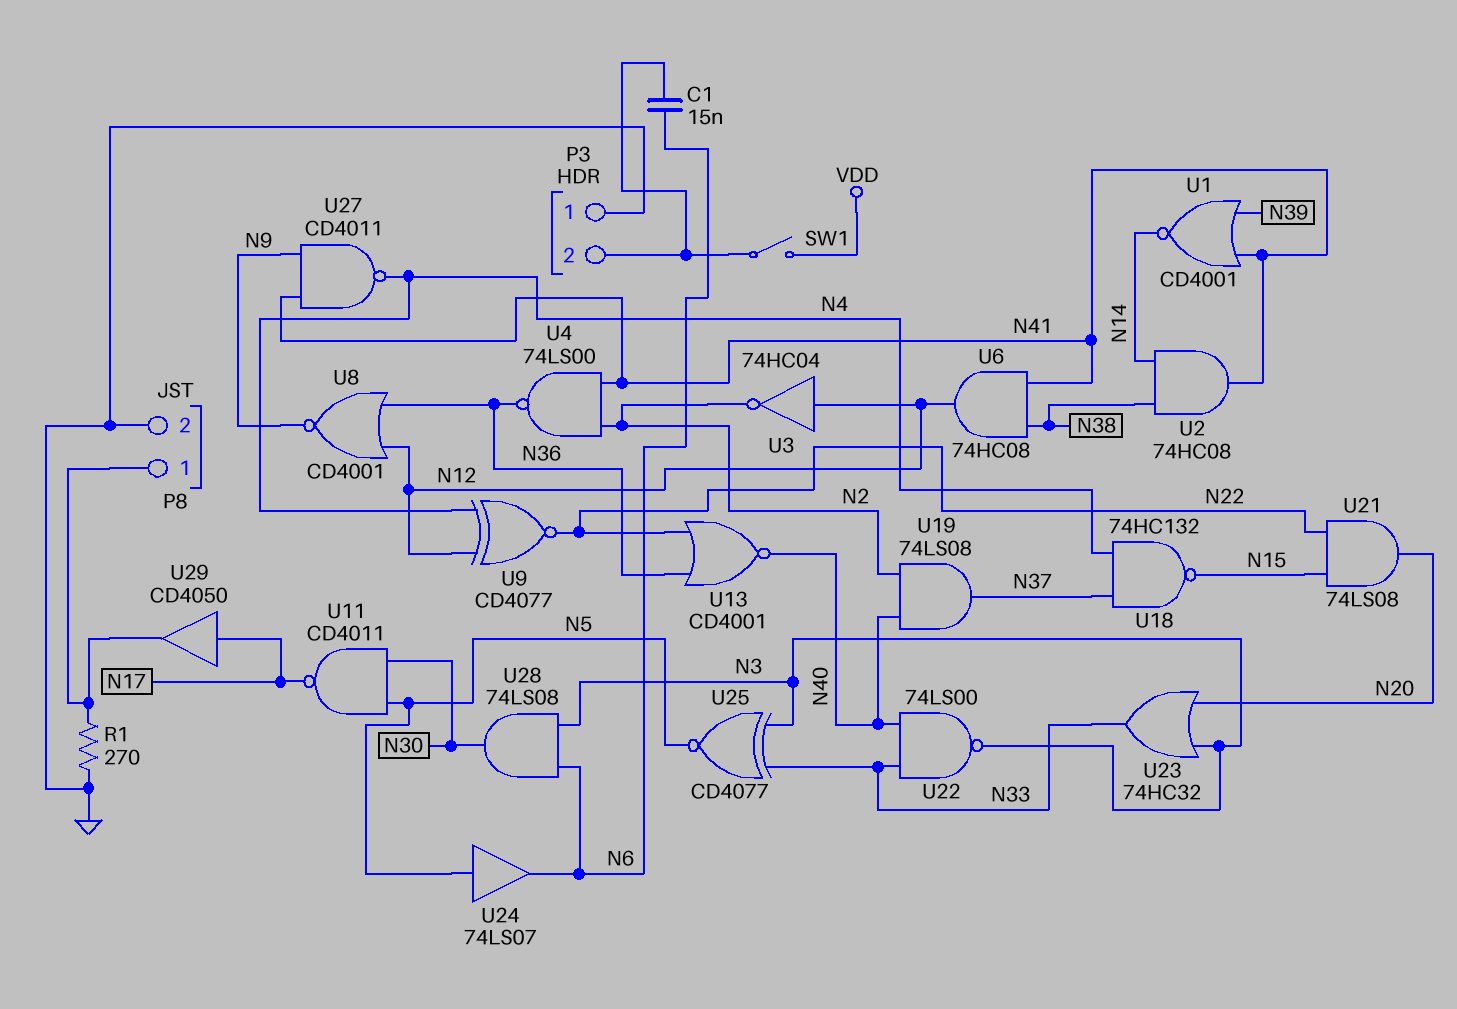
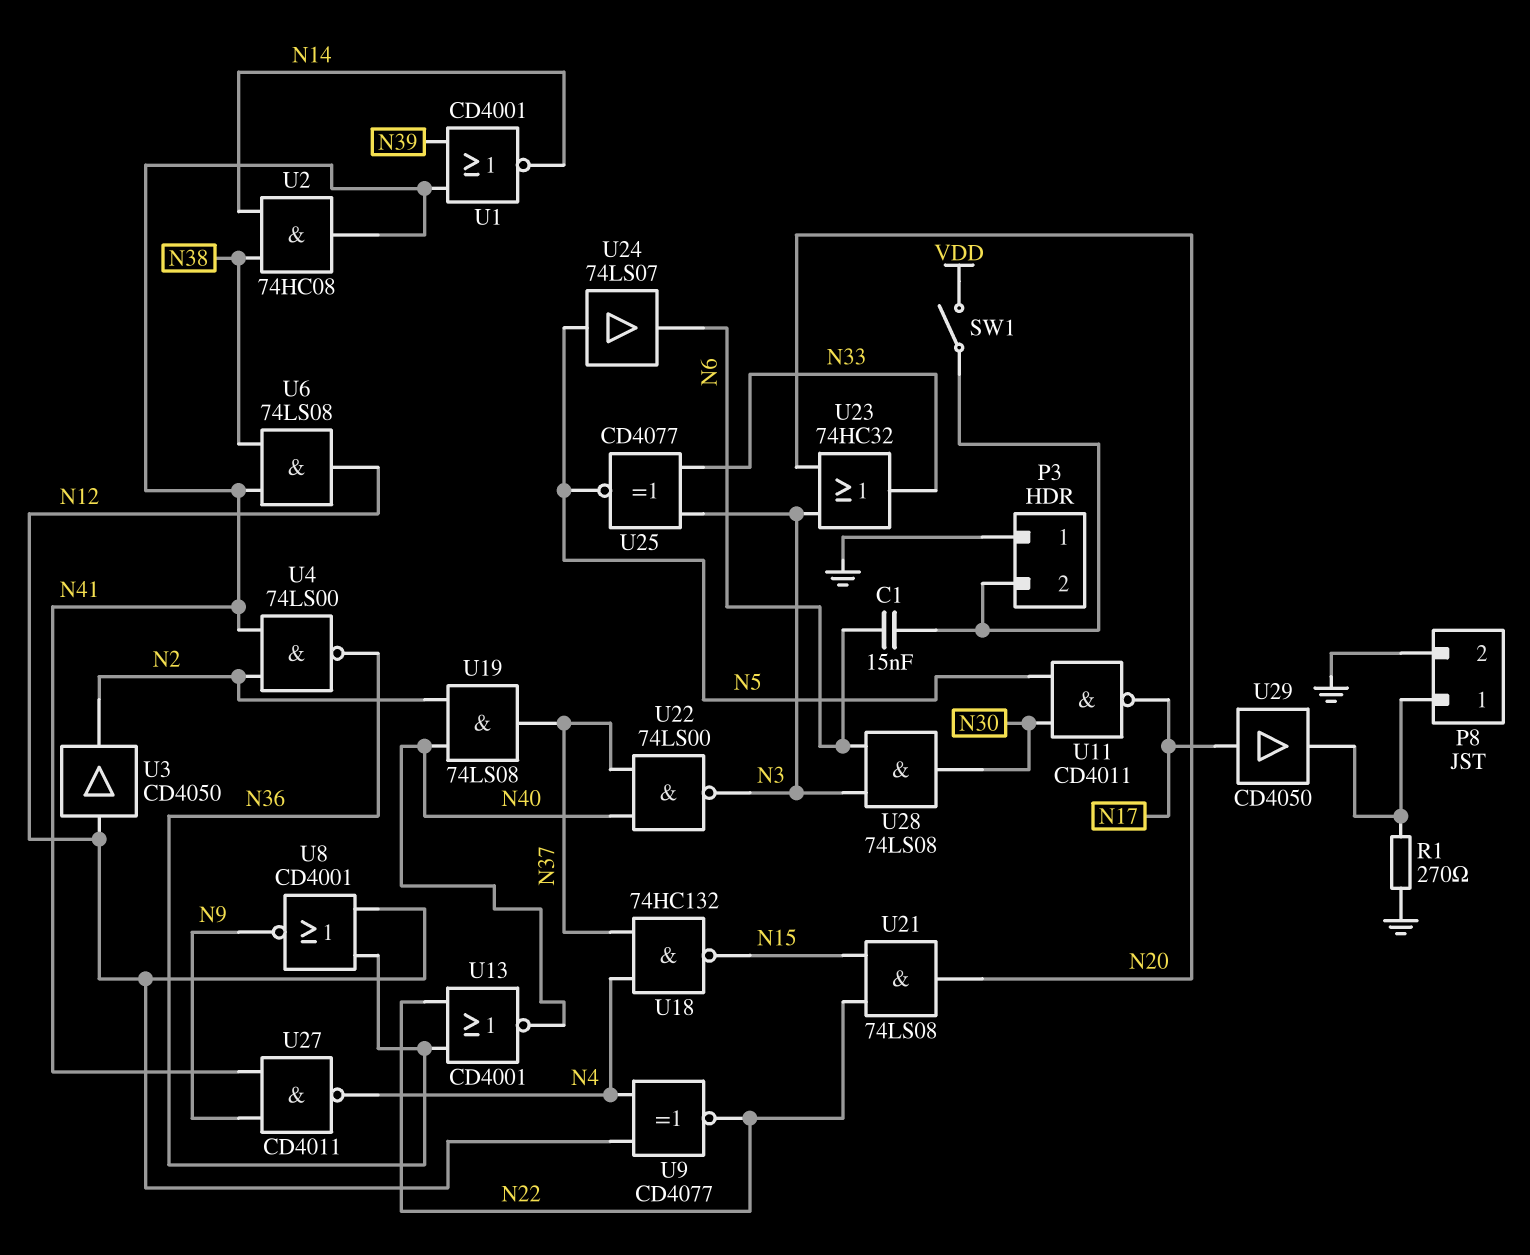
U3: NOT 74HC04 (in N12, out N2) -> buffer CD4050 (in N12, out N2)
U6: AND 74HC08 (in N38, in N41, out N12) -> AND 74LS08 (in N38, in N41, out N12)
U22: NAND 74LS00 (in N33, in N40, out N3) -> NAND 74LS00 (in N37, in N40, out N3)

